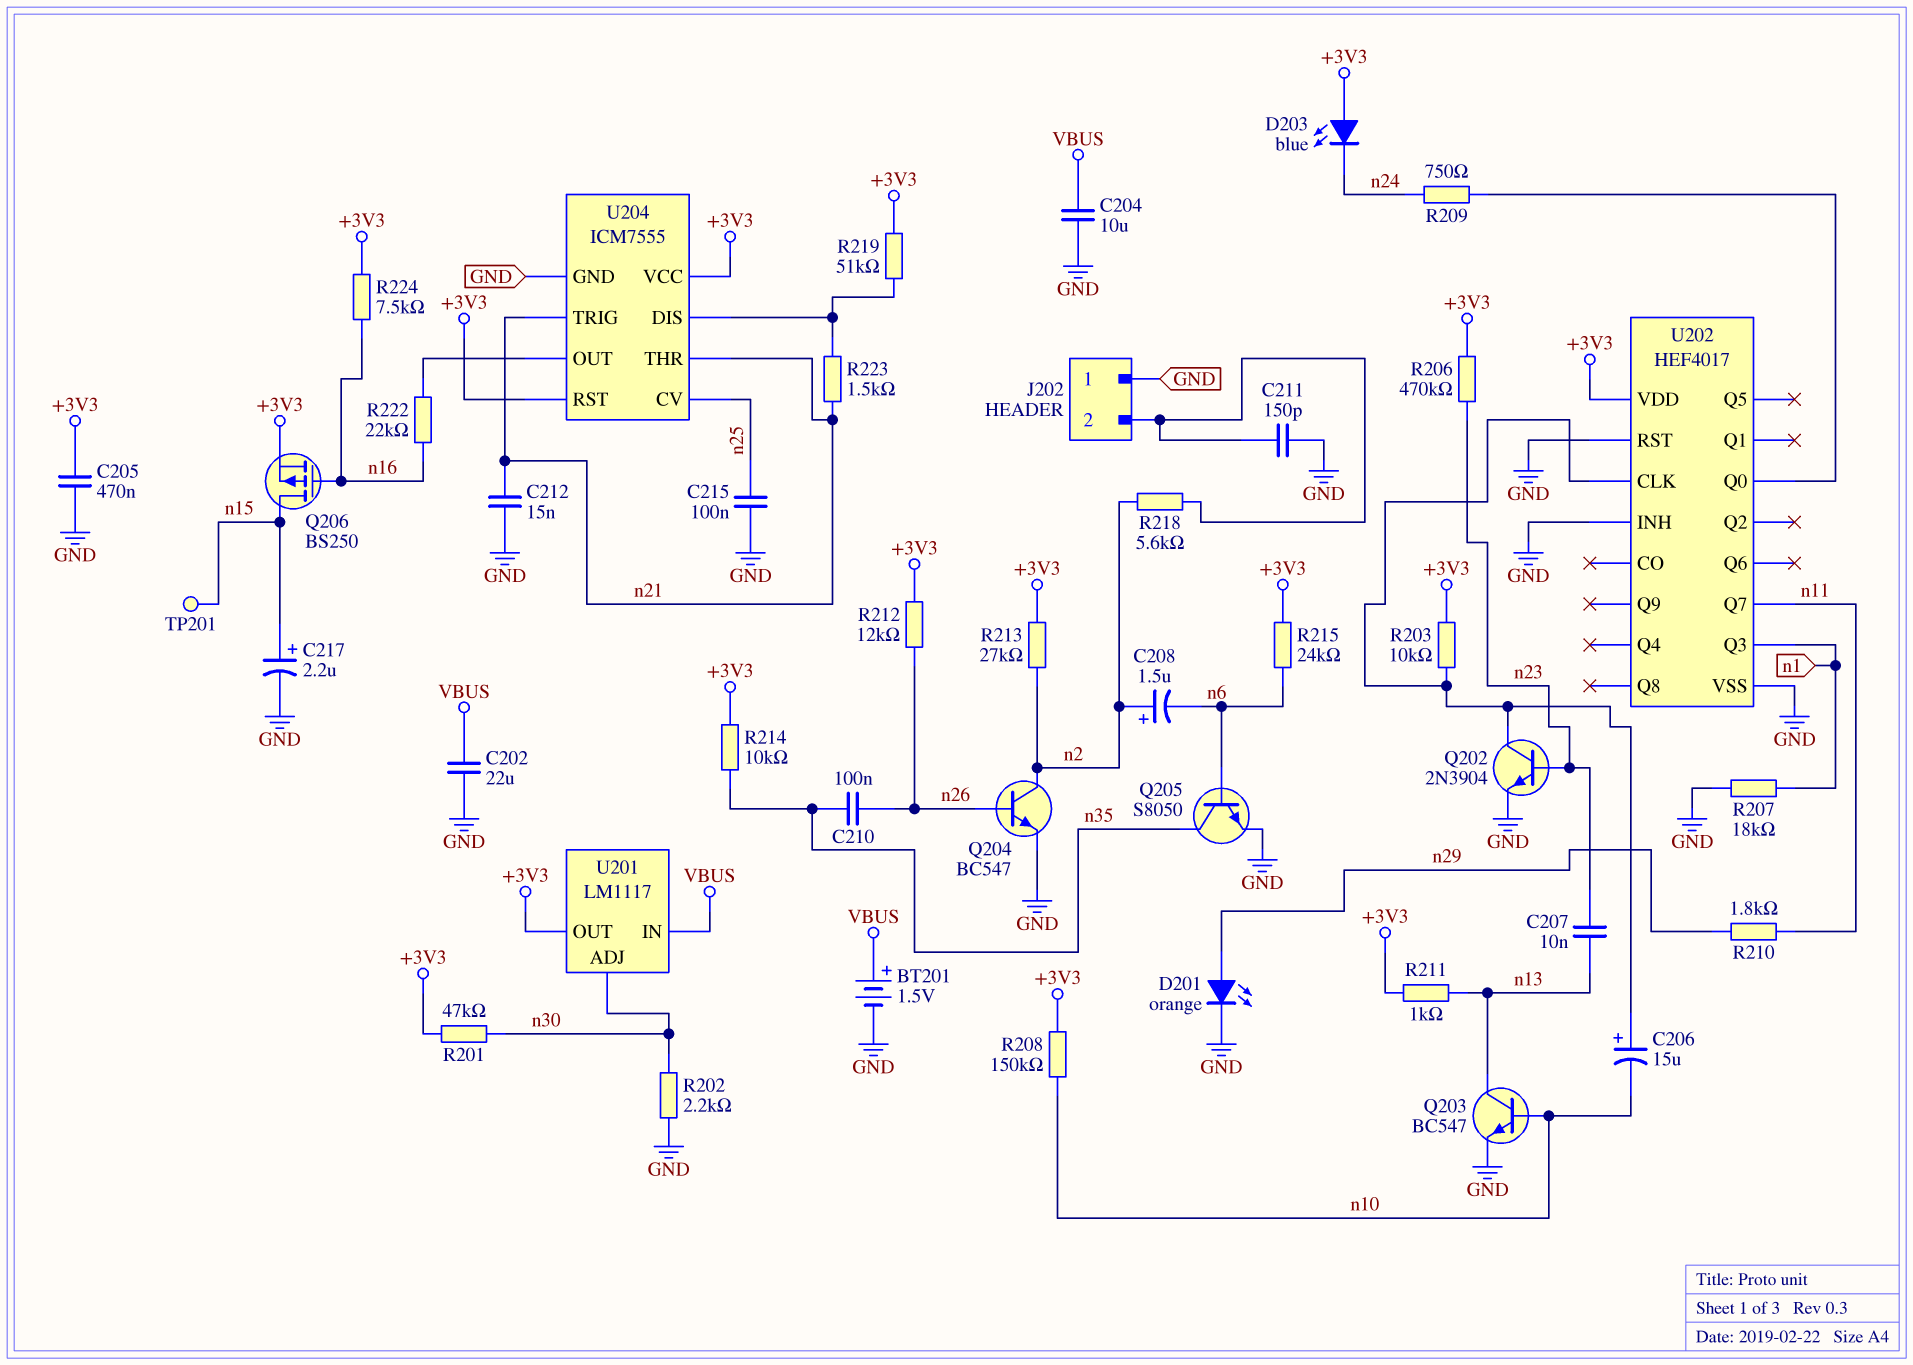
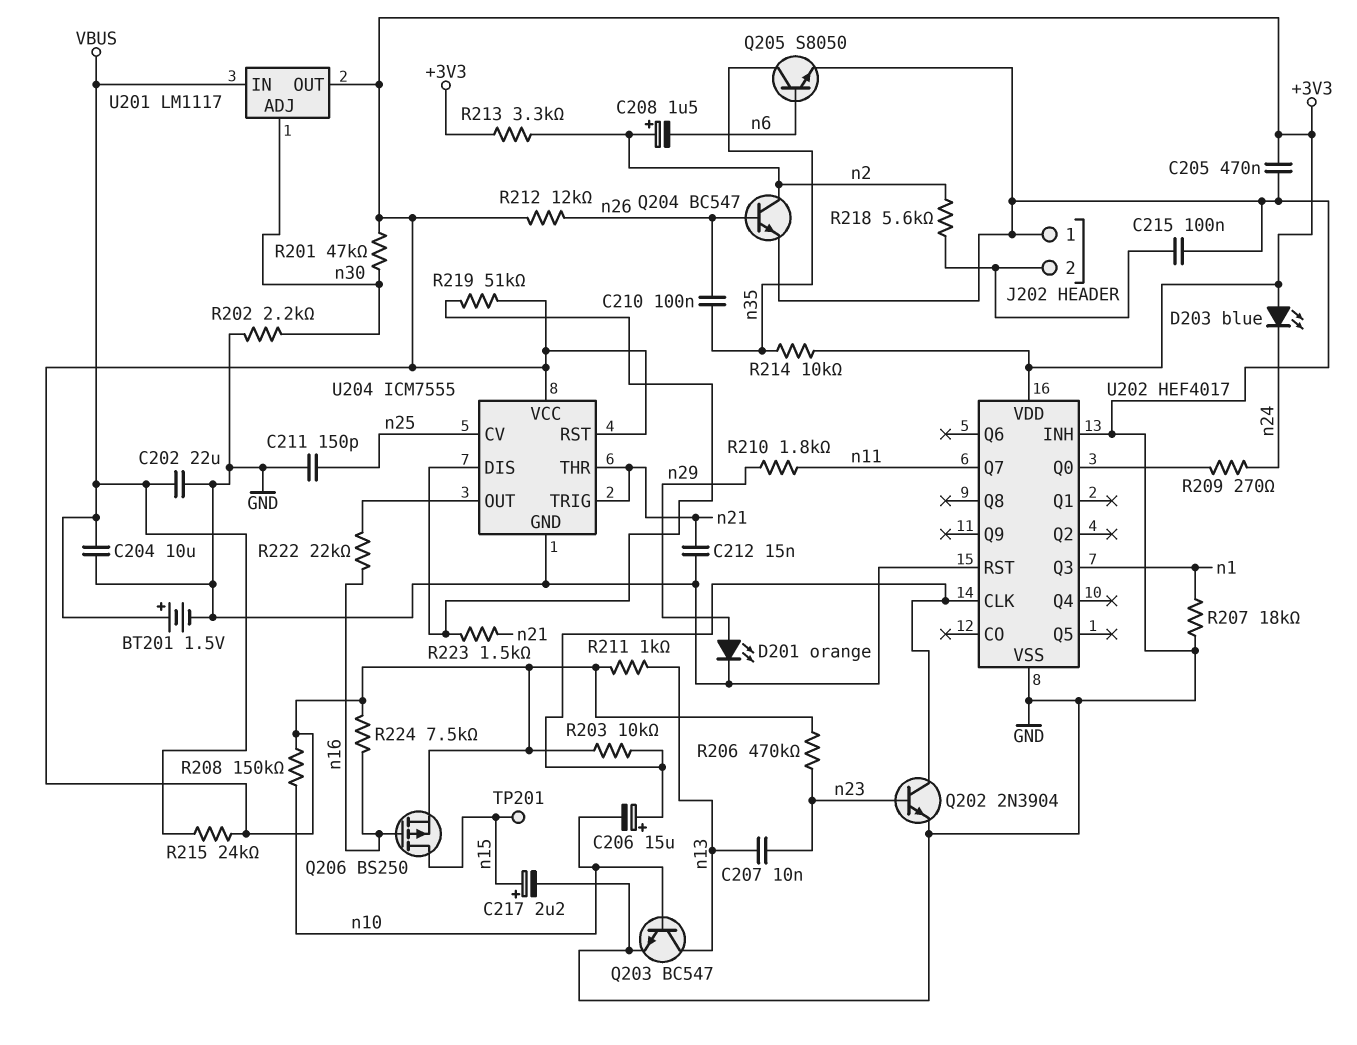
C211: 150pF (GND, J202/2) -> 150pF (GND, n25)
C215: 100nF (GND, n25) -> 100nF (GND, J202/2)
R209: 750 (U202/Q0, n24) -> 270 (U202/Q0, n24)
R213: 27k (+3V3, n2) -> 3.3k (+3V3, n2)
R215: 24k (+3V3, n6) -> 24k (+3V3, VBUS)

